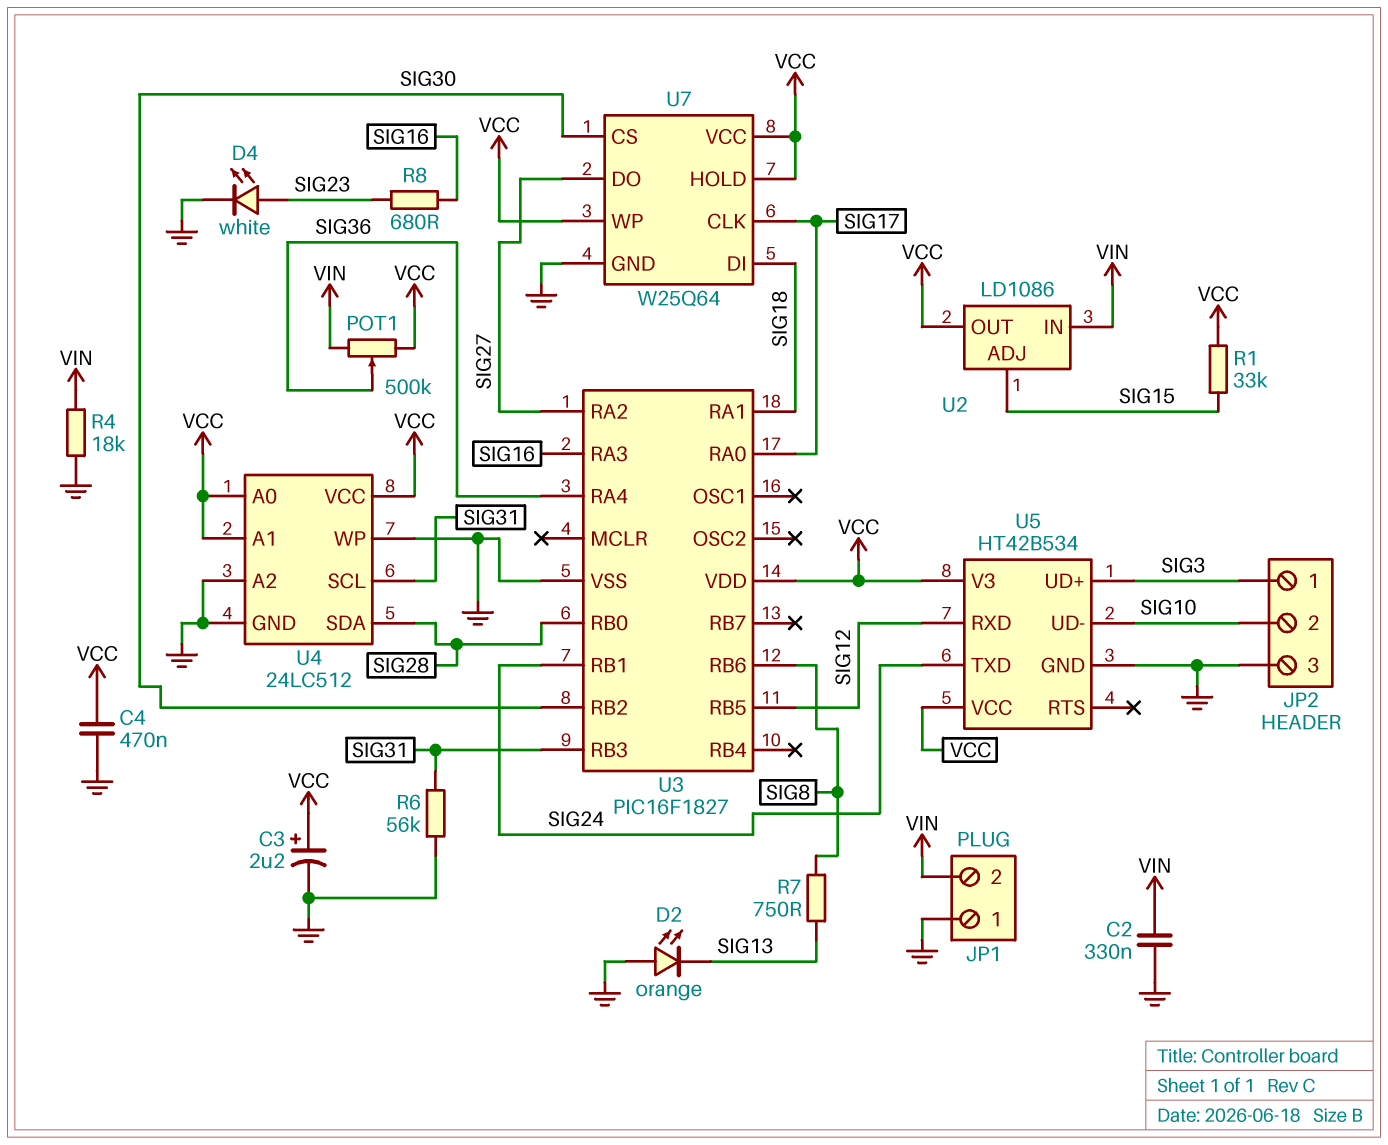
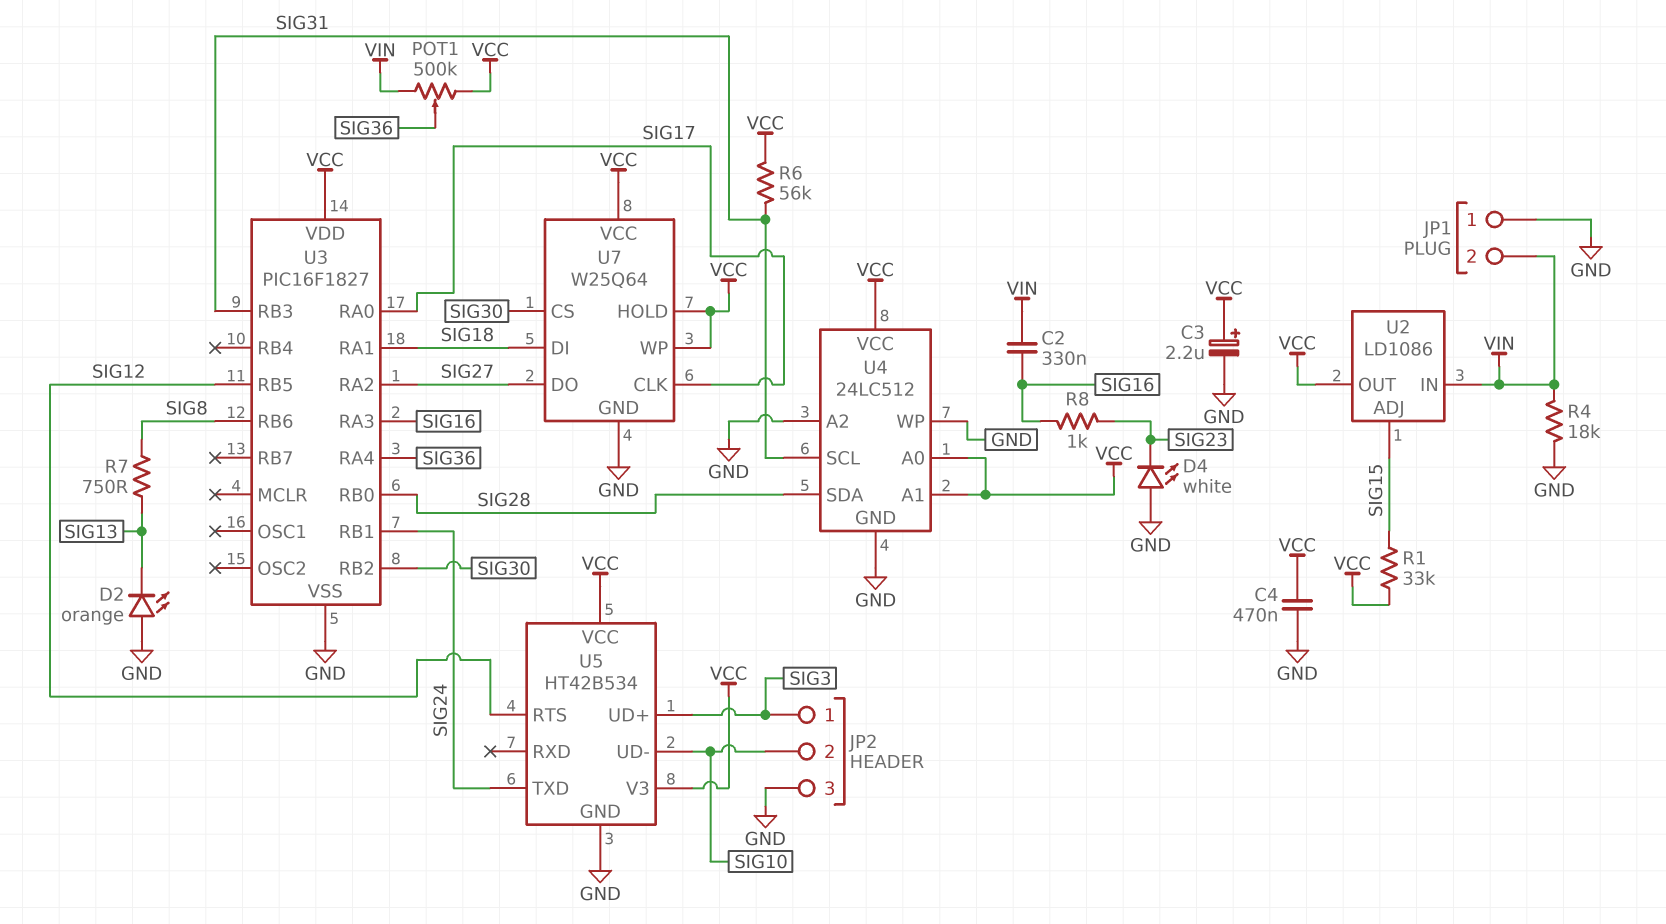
C2: 330nF (GND, VIN) -> 330nF (SIG16, VIN)
D4: LED white (A SIG23, K GND) -> LED white (A GND, K SIG23)
R6: 56k (GND, SIG31) -> 56k (SIG31, VCC)
R8: 680 (SIG16, SIG23) -> 1k (SIG16, SIG23)
U5 pin RTS: none -> SIG12
U5 pin RXD: SIG12 -> none

